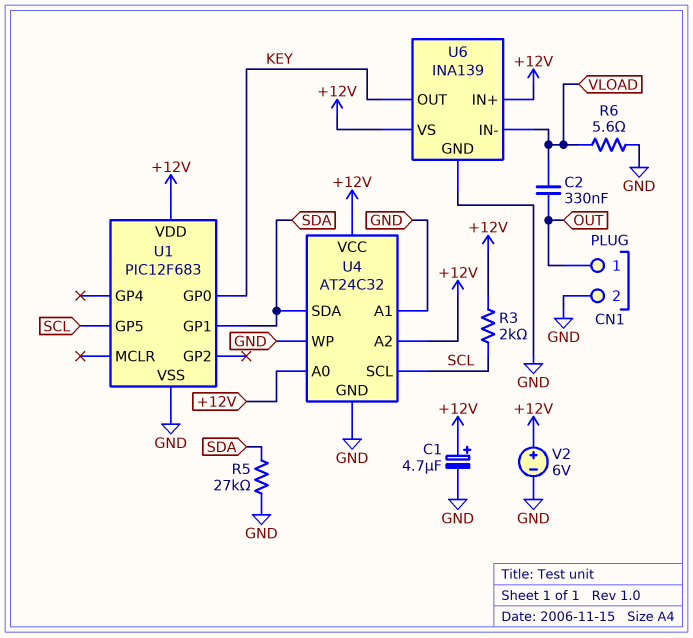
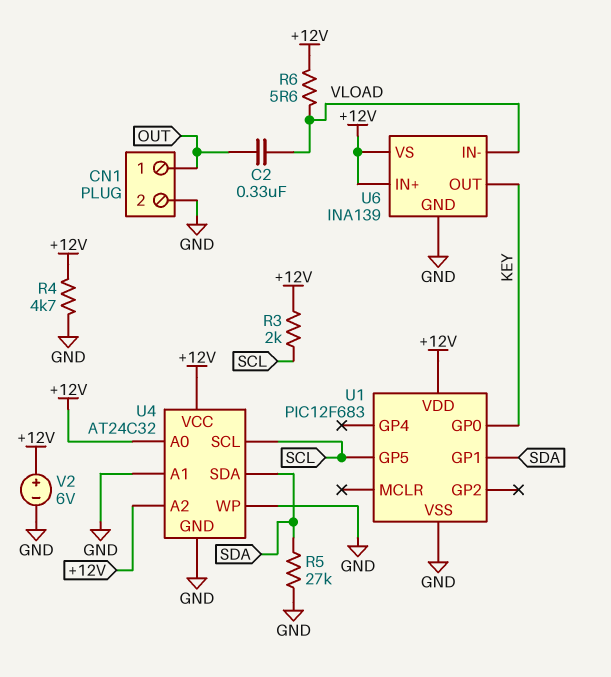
C1: 4.7uF (plus +12V, minus GND) -> none
R4: none -> 4.7k (+12V, GND)
R6: 5.6 (GND, VLOAD) -> 5.6 (+12V, VLOAD)

